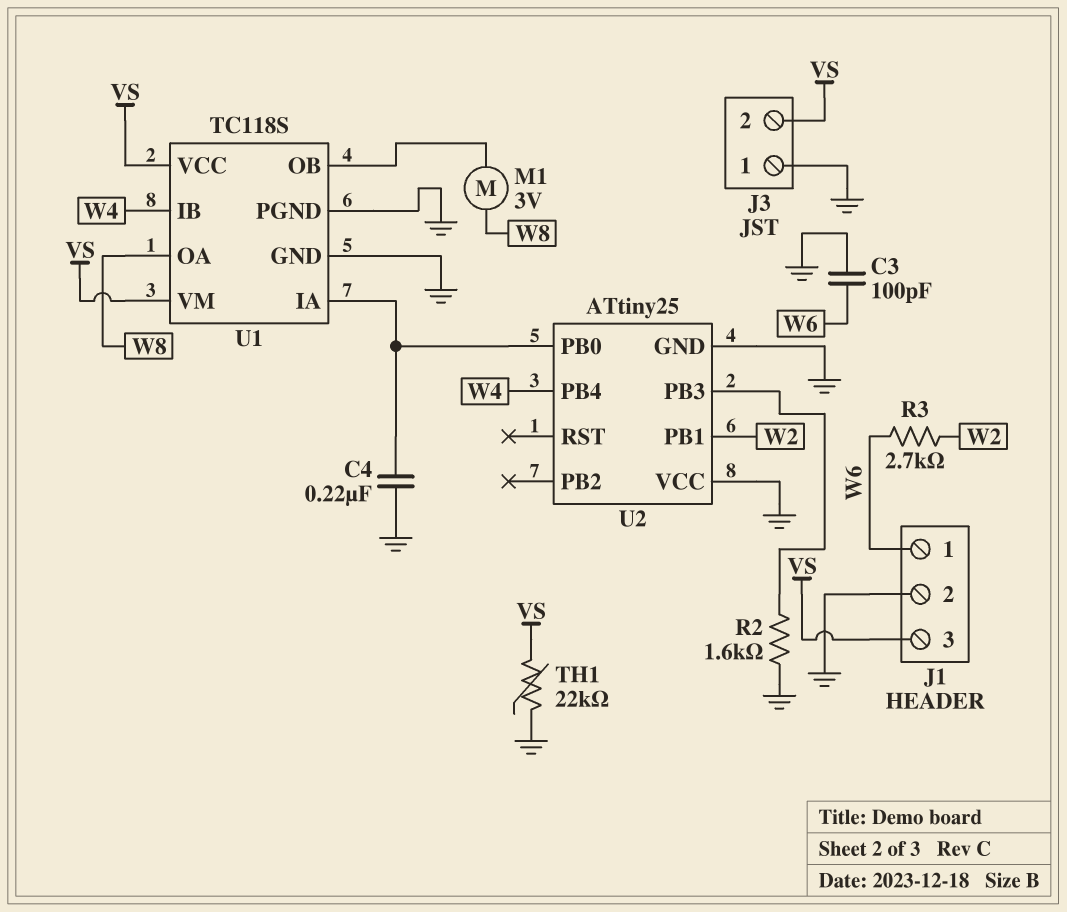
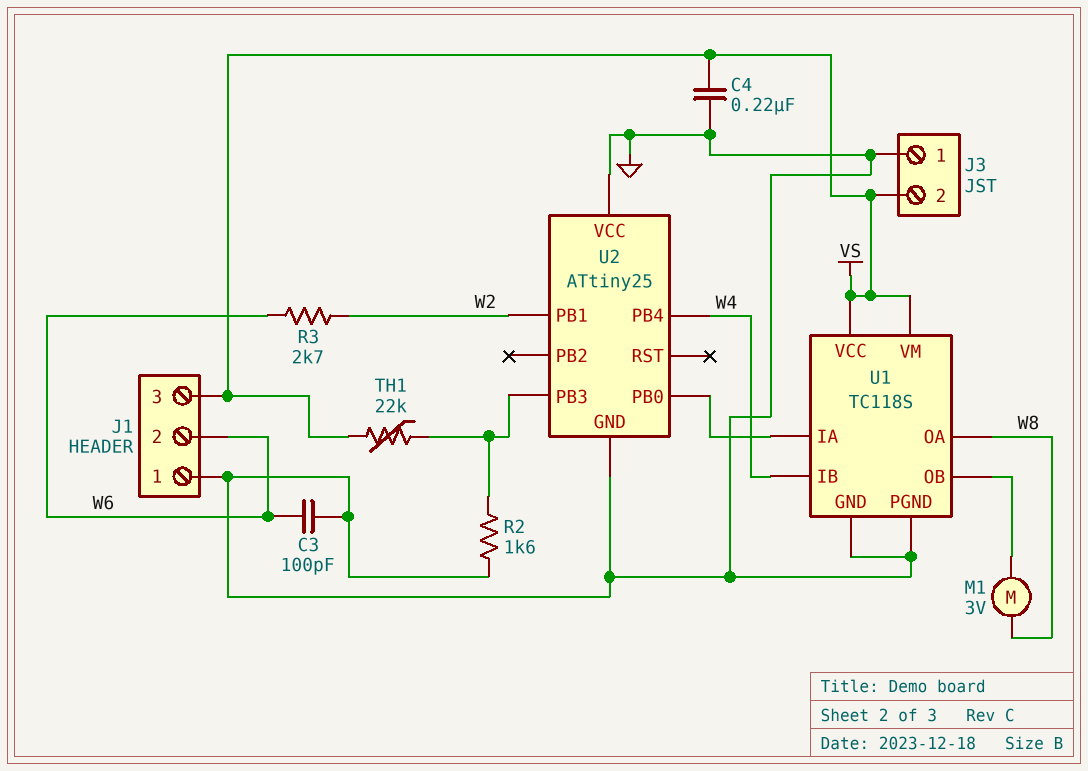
C4: 220nF (GND, U1/IA) -> 220nF (GND, VS)
J1 pin 1: W6 -> GND
J1 pin 2: GND -> W6
TH1: 22k (GND, VS) -> 22k (U2/PB3, VS)

